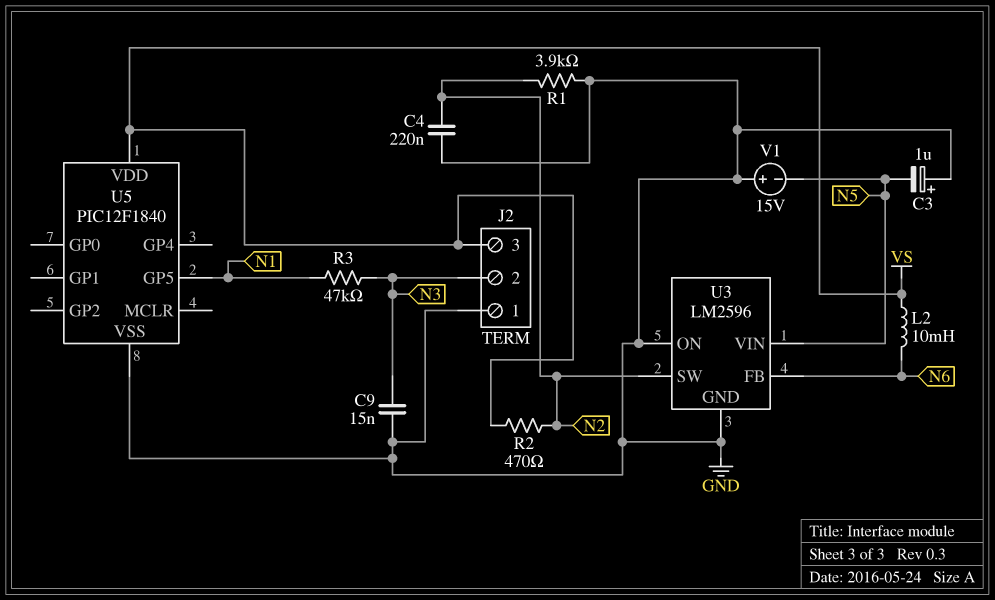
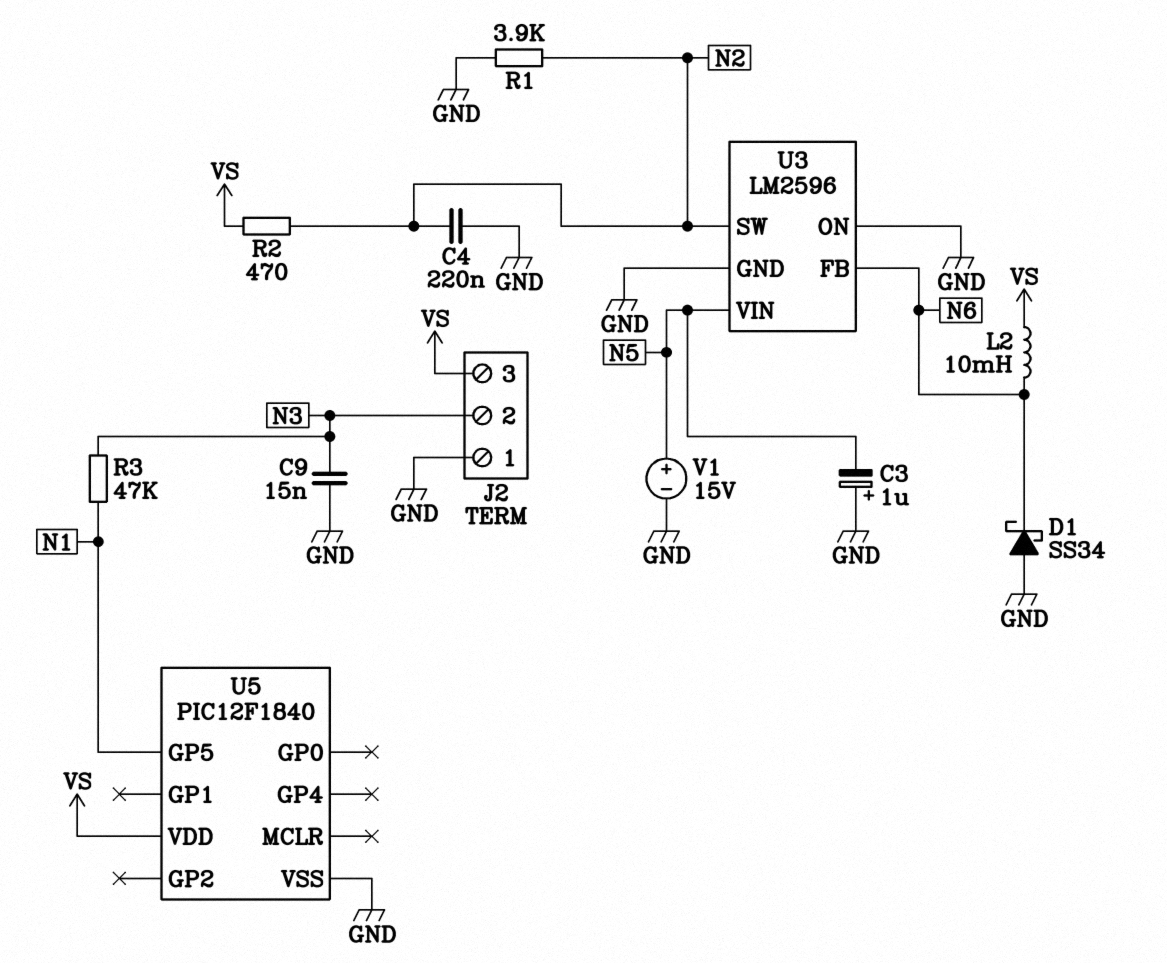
D1: none -> schottky SS34 (A GND, K N6)
V1: 15V (plus GND, minus N5) -> 15V (plus N5, minus GND)

